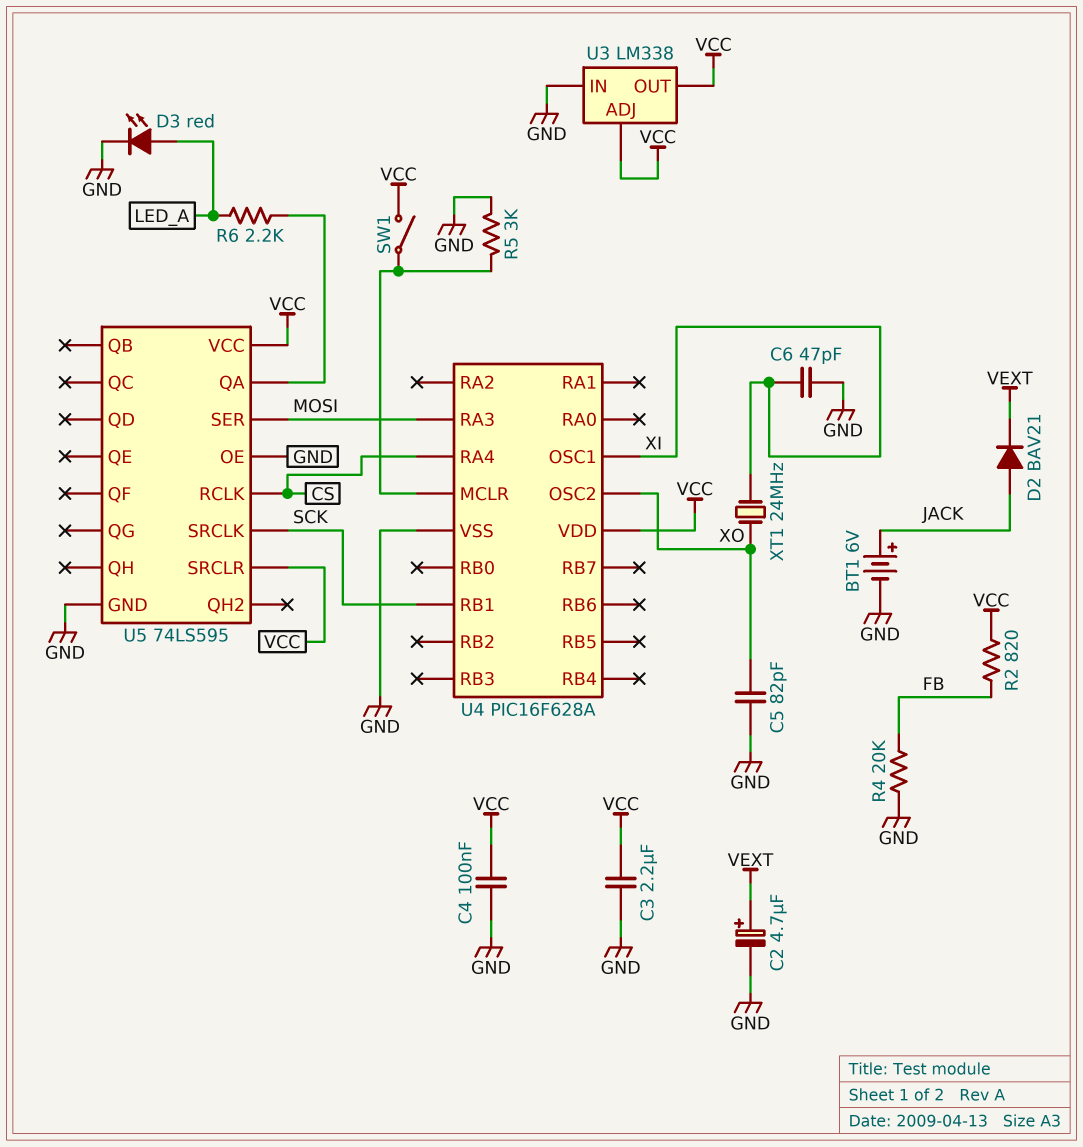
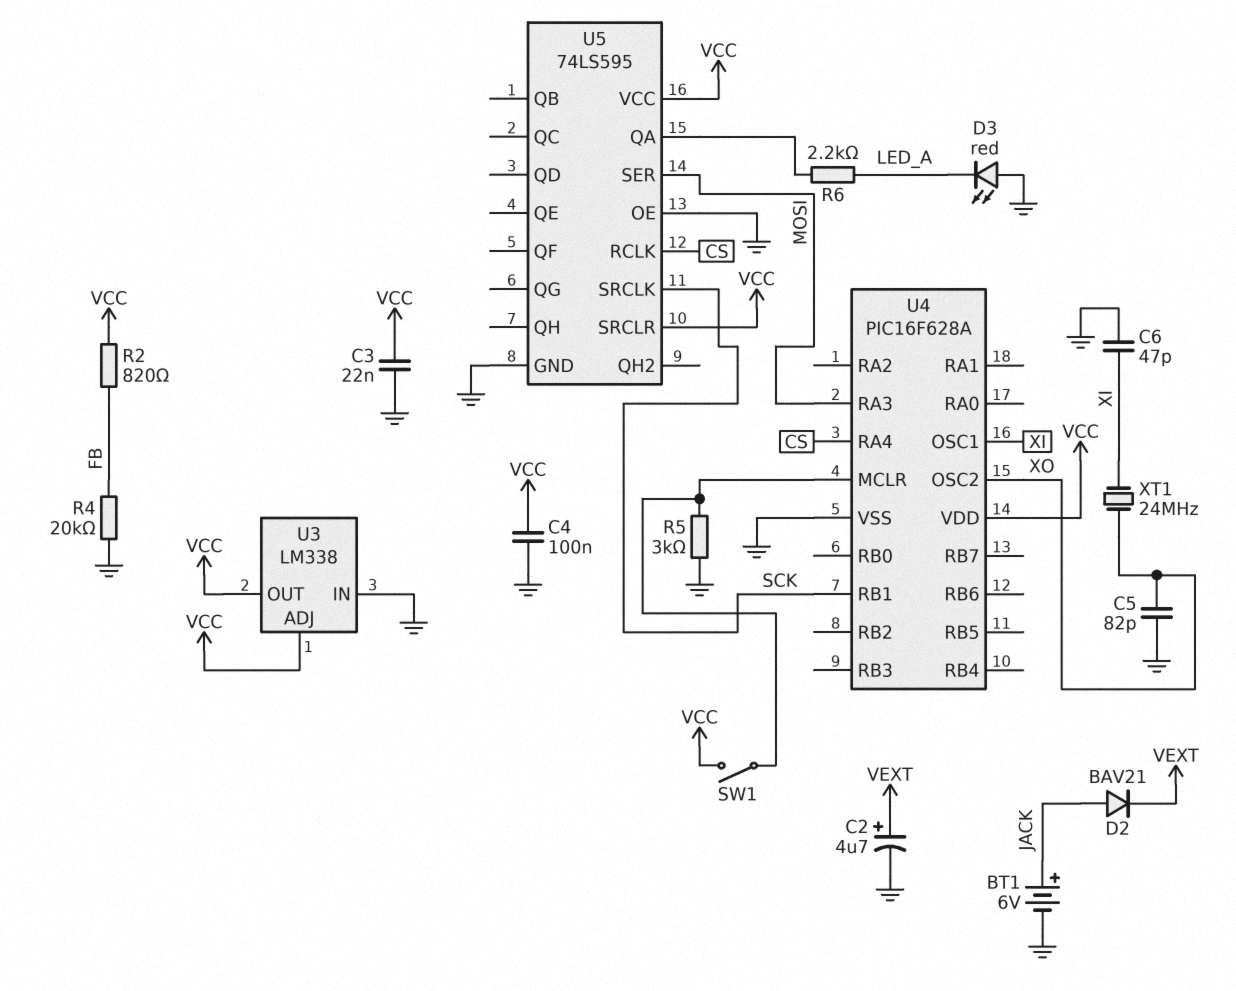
C3: 2.2uF (GND, VCC) -> 22nF (GND, VCC)
D3: LED red (A LED_A, K GND) -> LED red (A GND, K LED_A)

